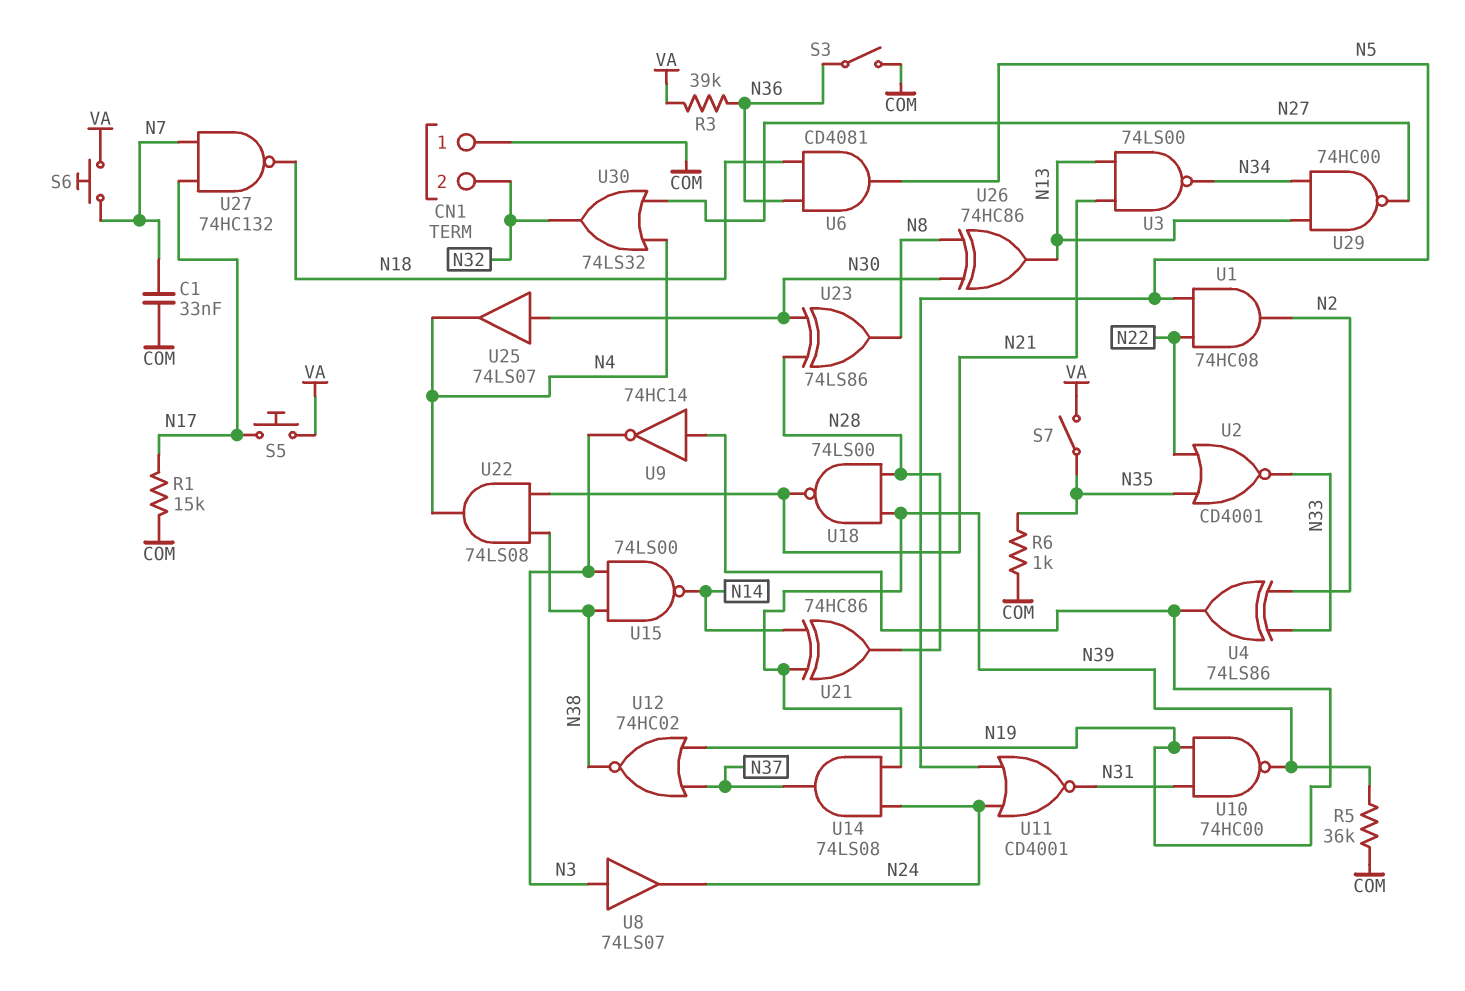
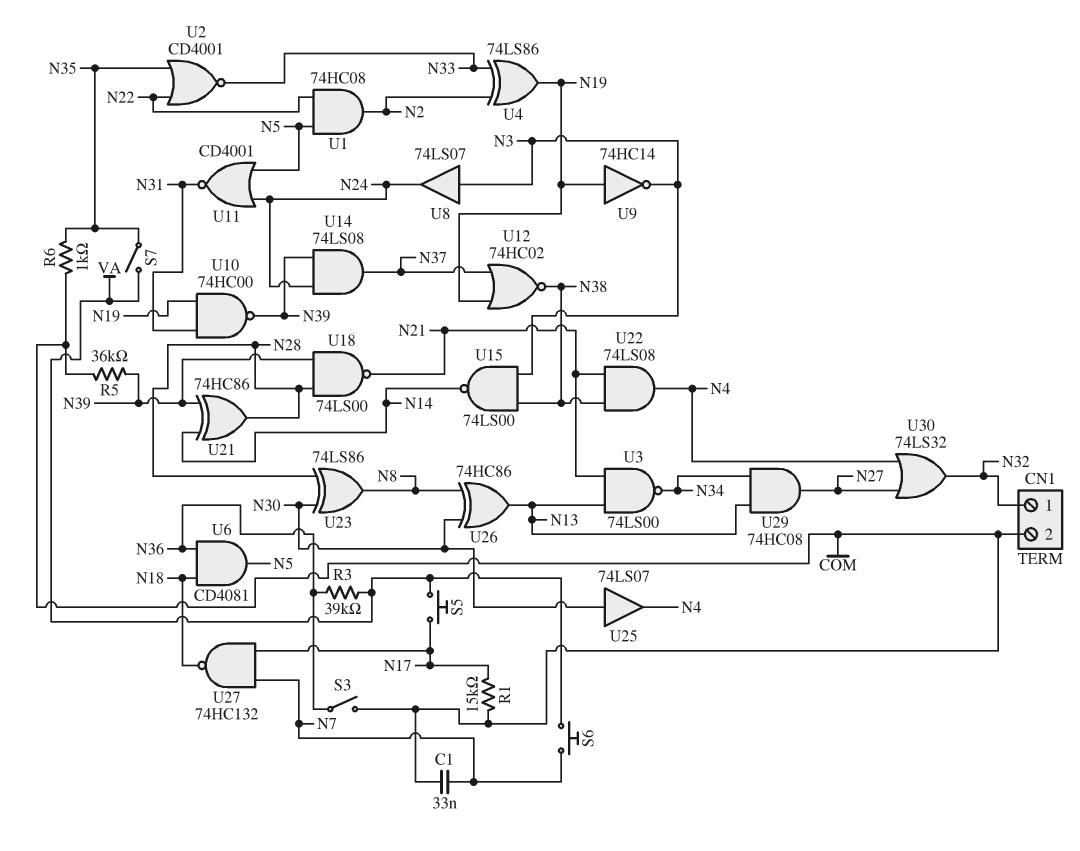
CN1 pin 1: COM -> N32
CN1 pin 2: N32 -> COM
U29: NAND 74HC00 (in N13, in N34, out N27) -> AND 74HC08 (in N13, in N34, out N27)

